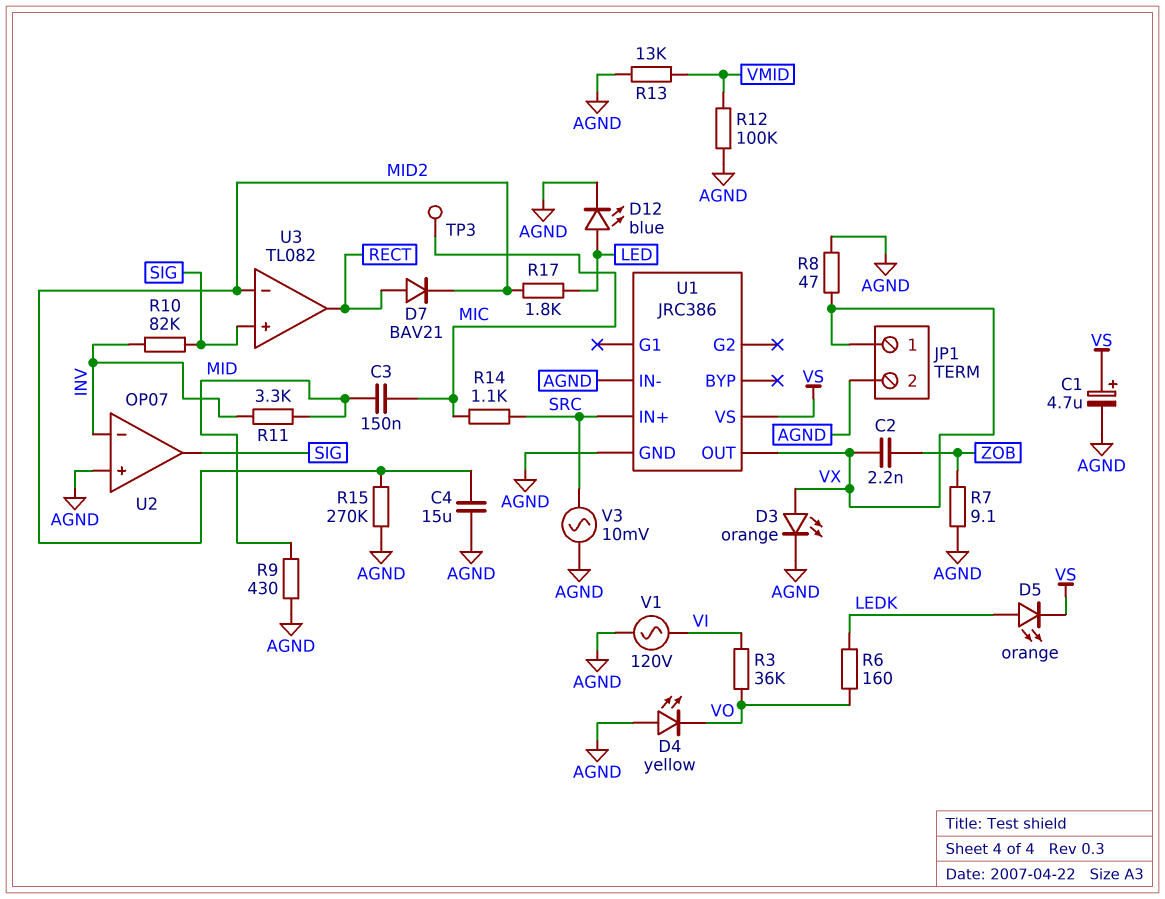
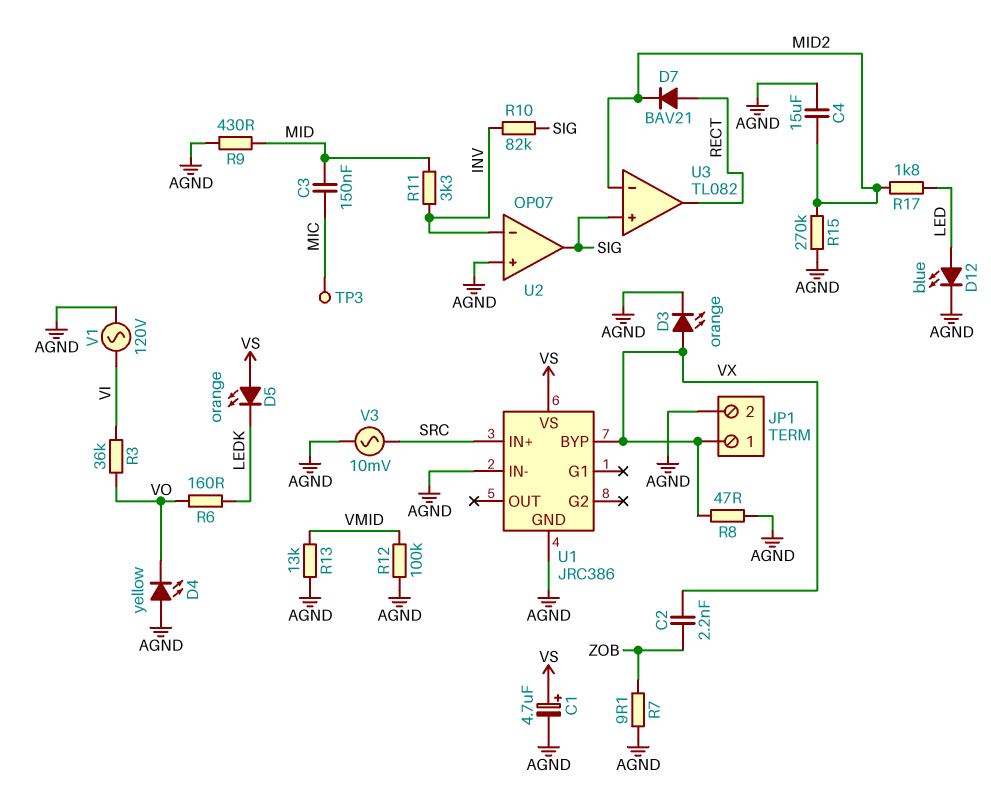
D5: LED orange (A LEDK, K VS) -> LED orange (A VS, K LEDK)
R14: 1.1k (MIC, SRC) -> none
U1 pin BYP: none -> VX
U1 pin OUT: VX -> none

